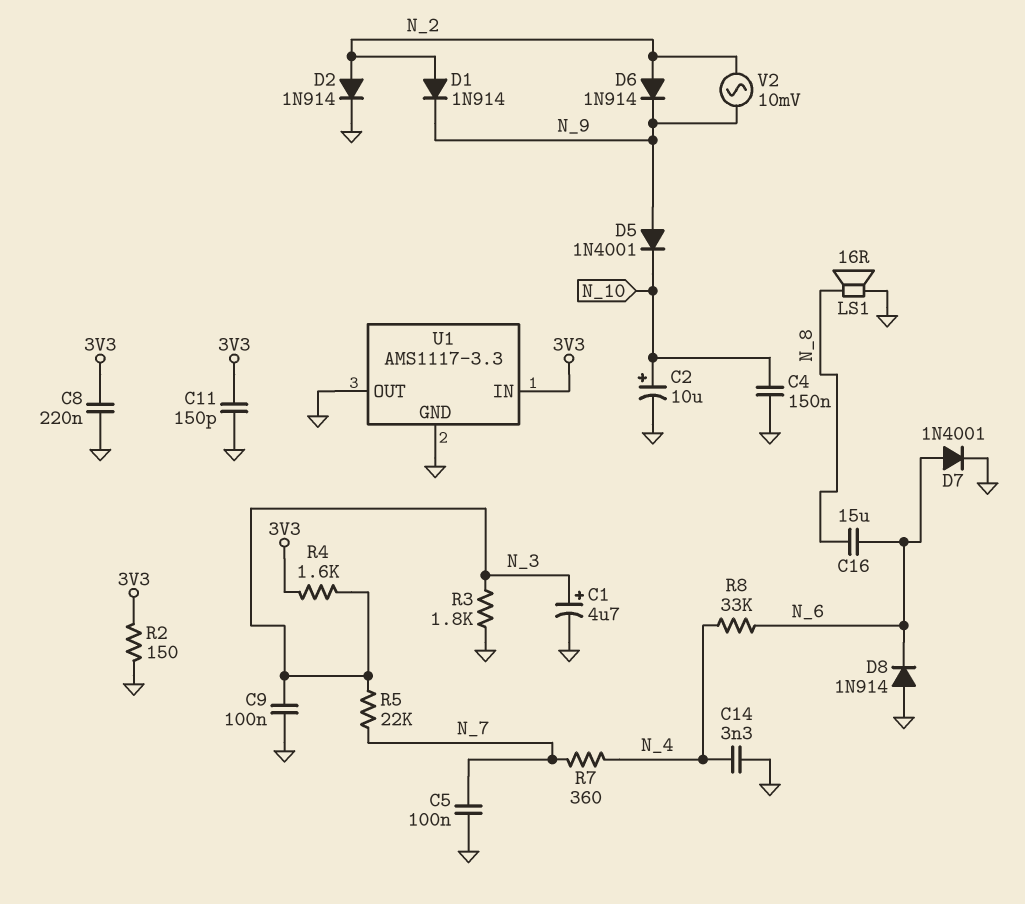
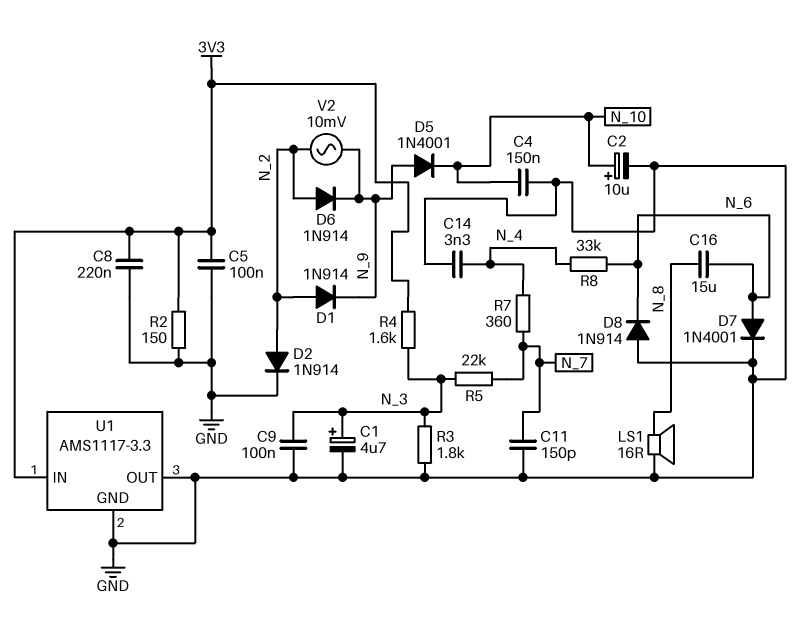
C5: 100nF (GND, N_7) -> 100nF (3V3, GND)
C11: 150pF (3V3, GND) -> 150pF (GND, N_7)

